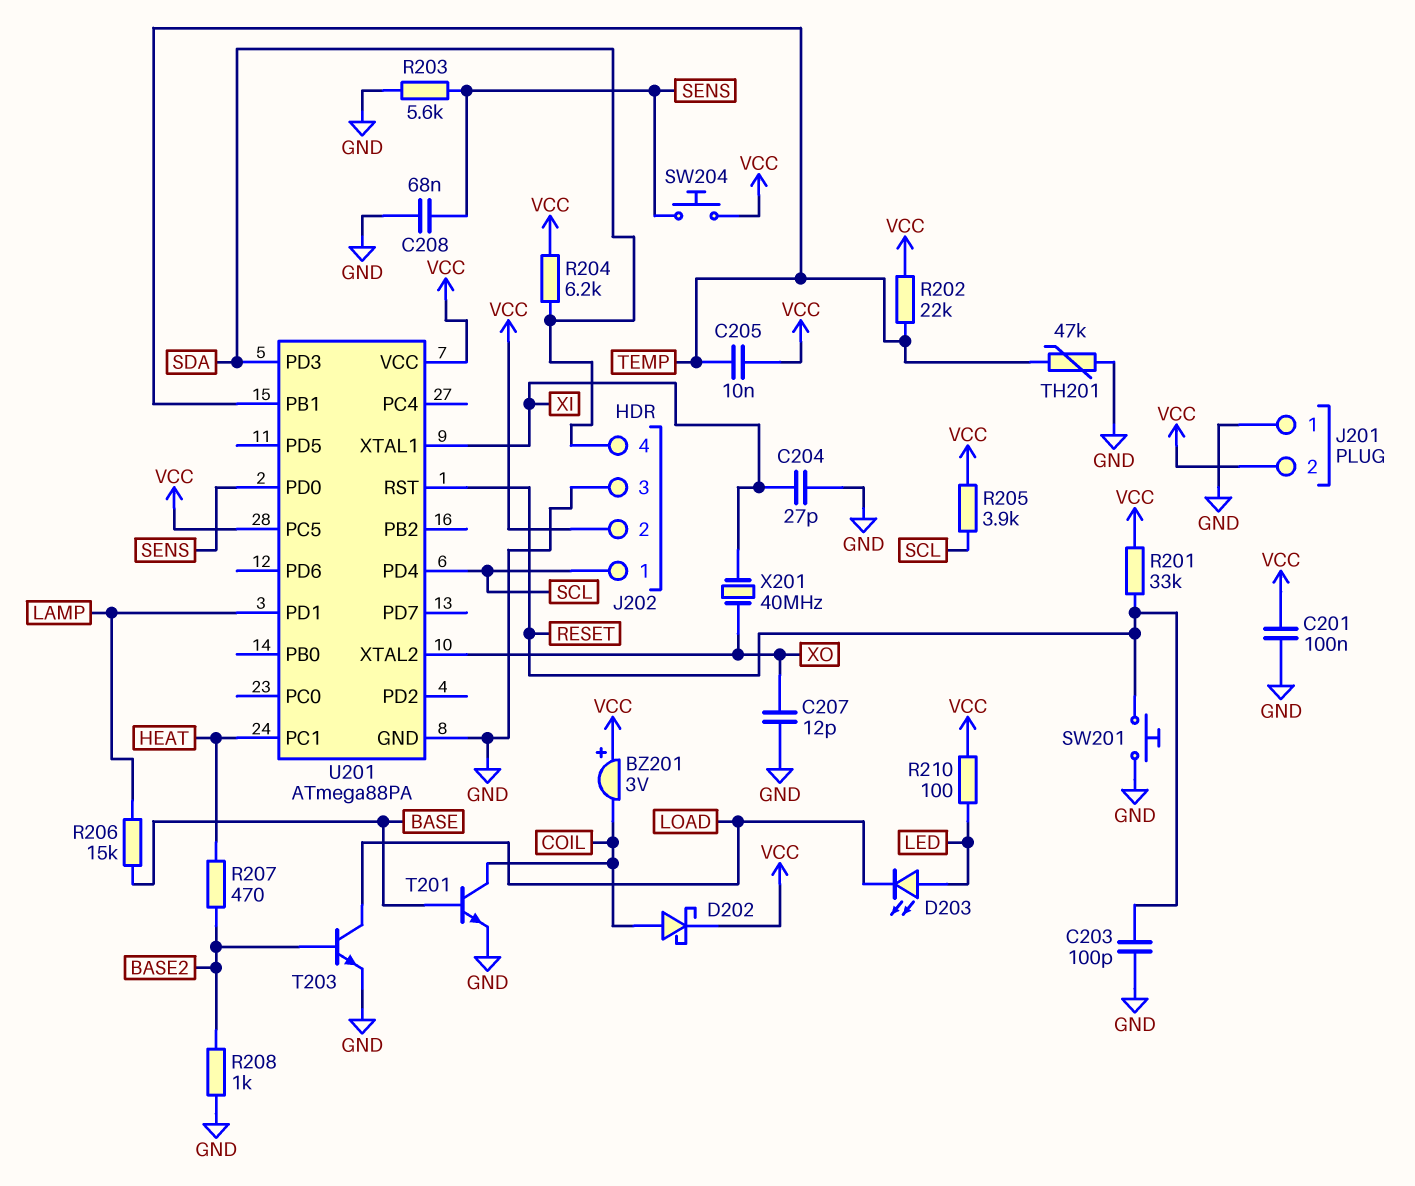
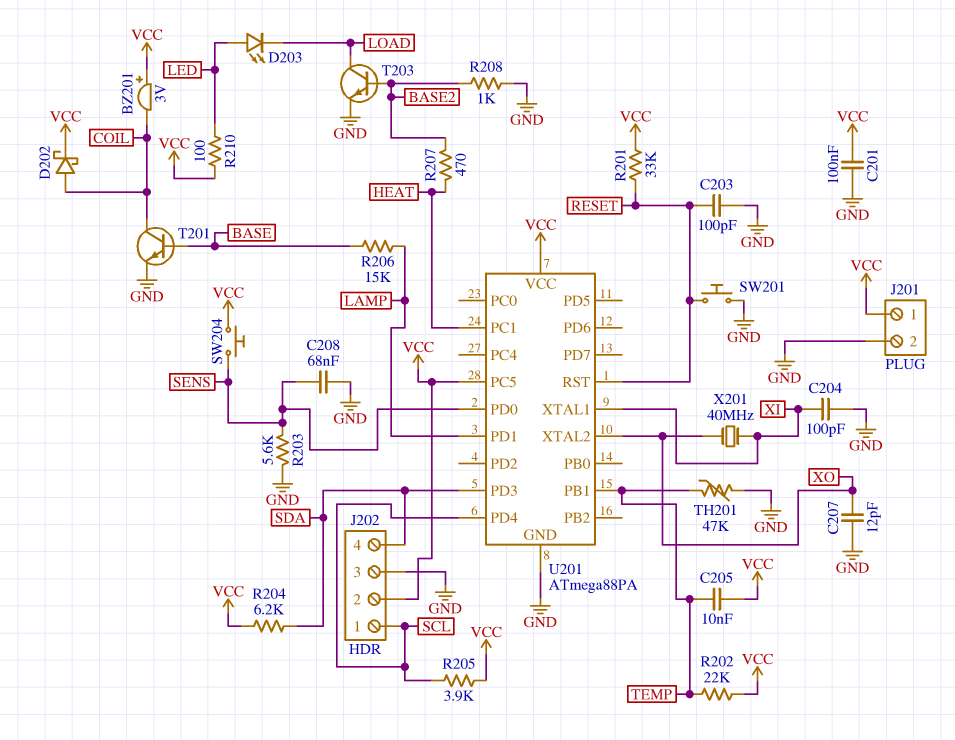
C204: 27pF (GND, XI) -> 100pF (GND, XI)
J201 pin 1: GND -> VCC
J201 pin 2: VCC -> GND

